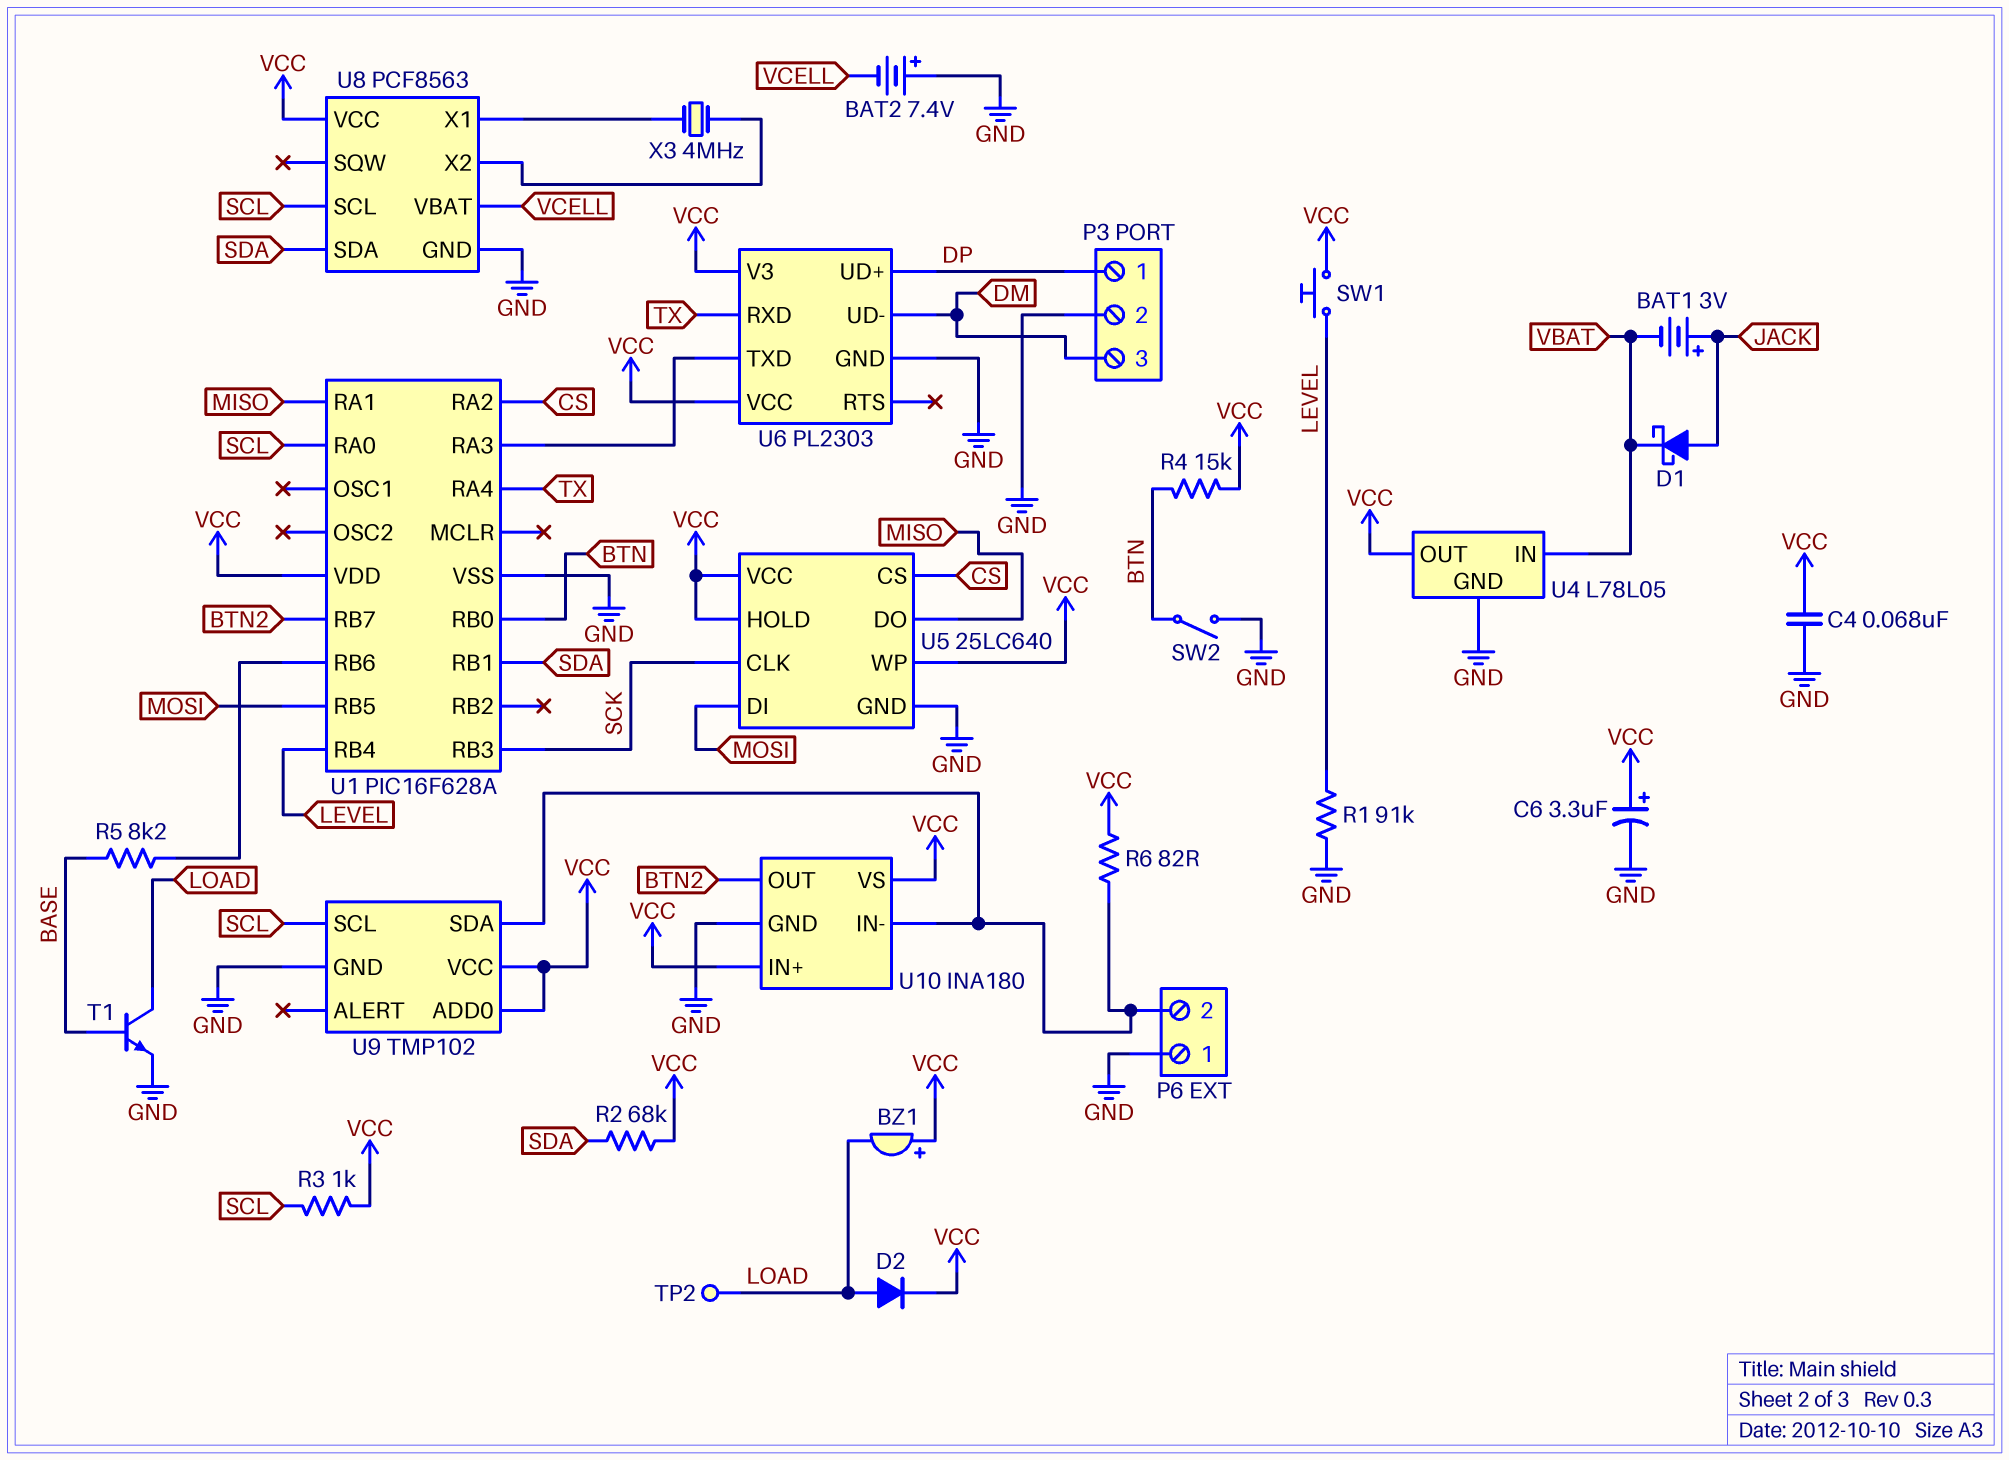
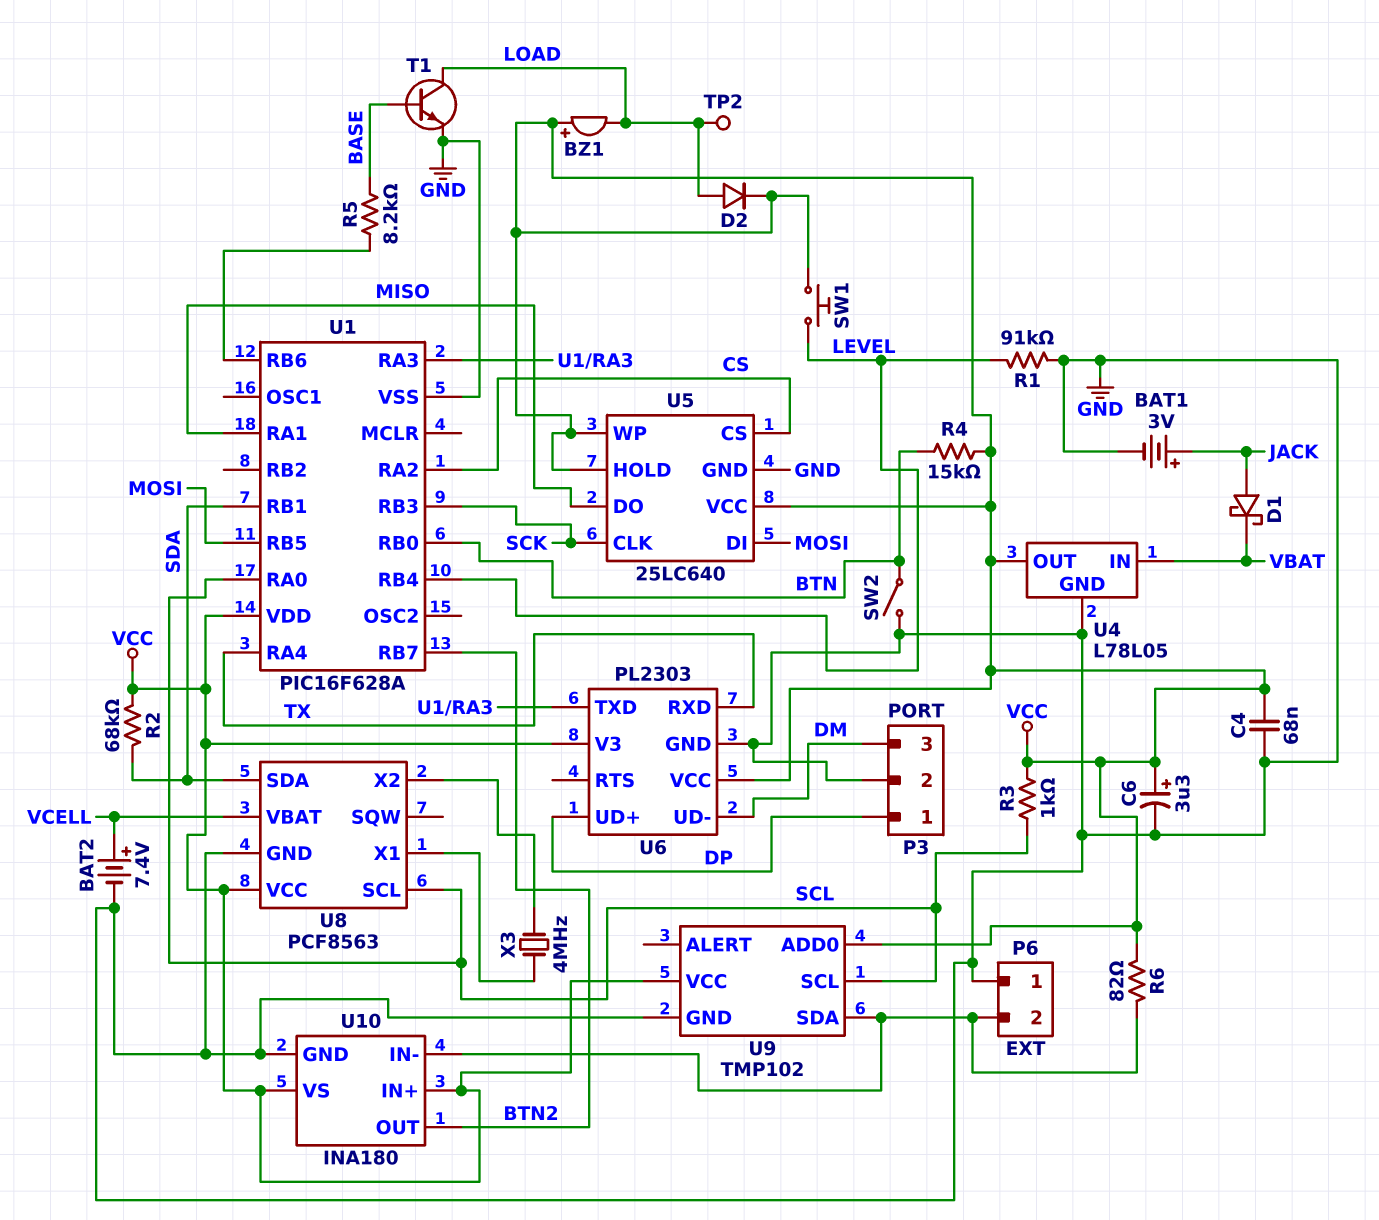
BAT1: 3V (plus JACK, minus VBAT) -> 3V (plus JACK, minus GND)
BAT2: 7.4V (plus GND, minus VCELL) -> 7.4V (plus VCELL, minus GND)

